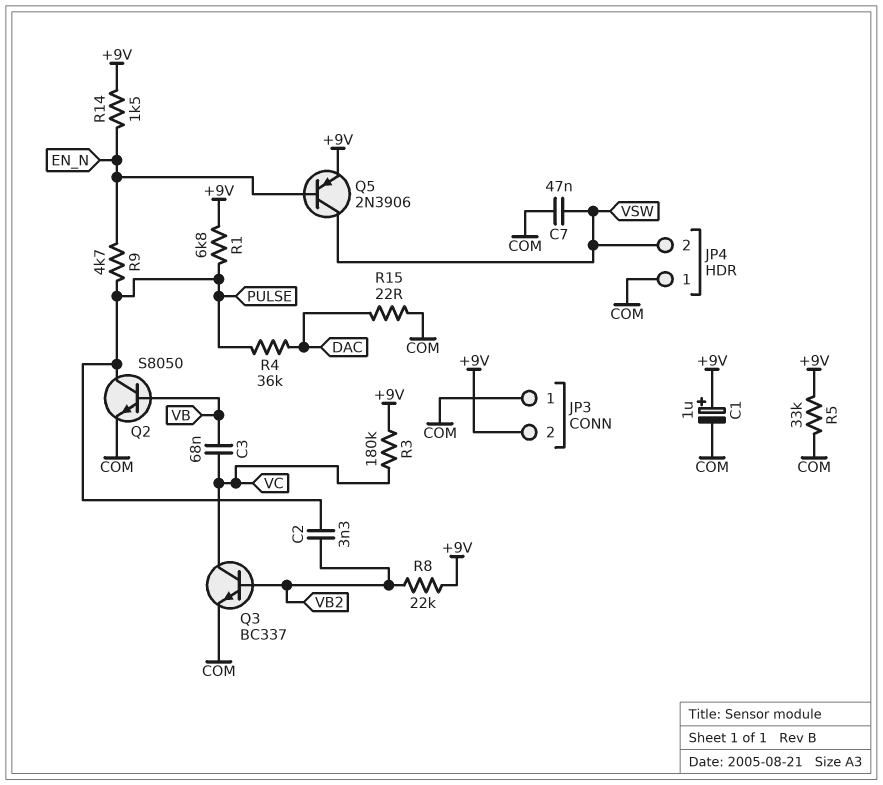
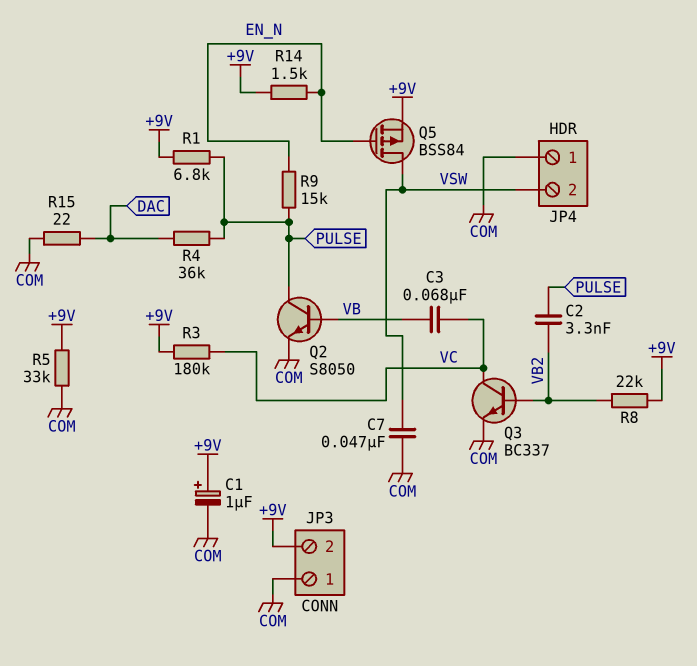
Q5: PNP 2N3906 (B EN_N, C VSW, E +9V) -> PMOS BSS84 (G EN_N, D VSW, S +9V)
R9: 4.7k (EN_N, PULSE) -> 15k (EN_N, PULSE)

